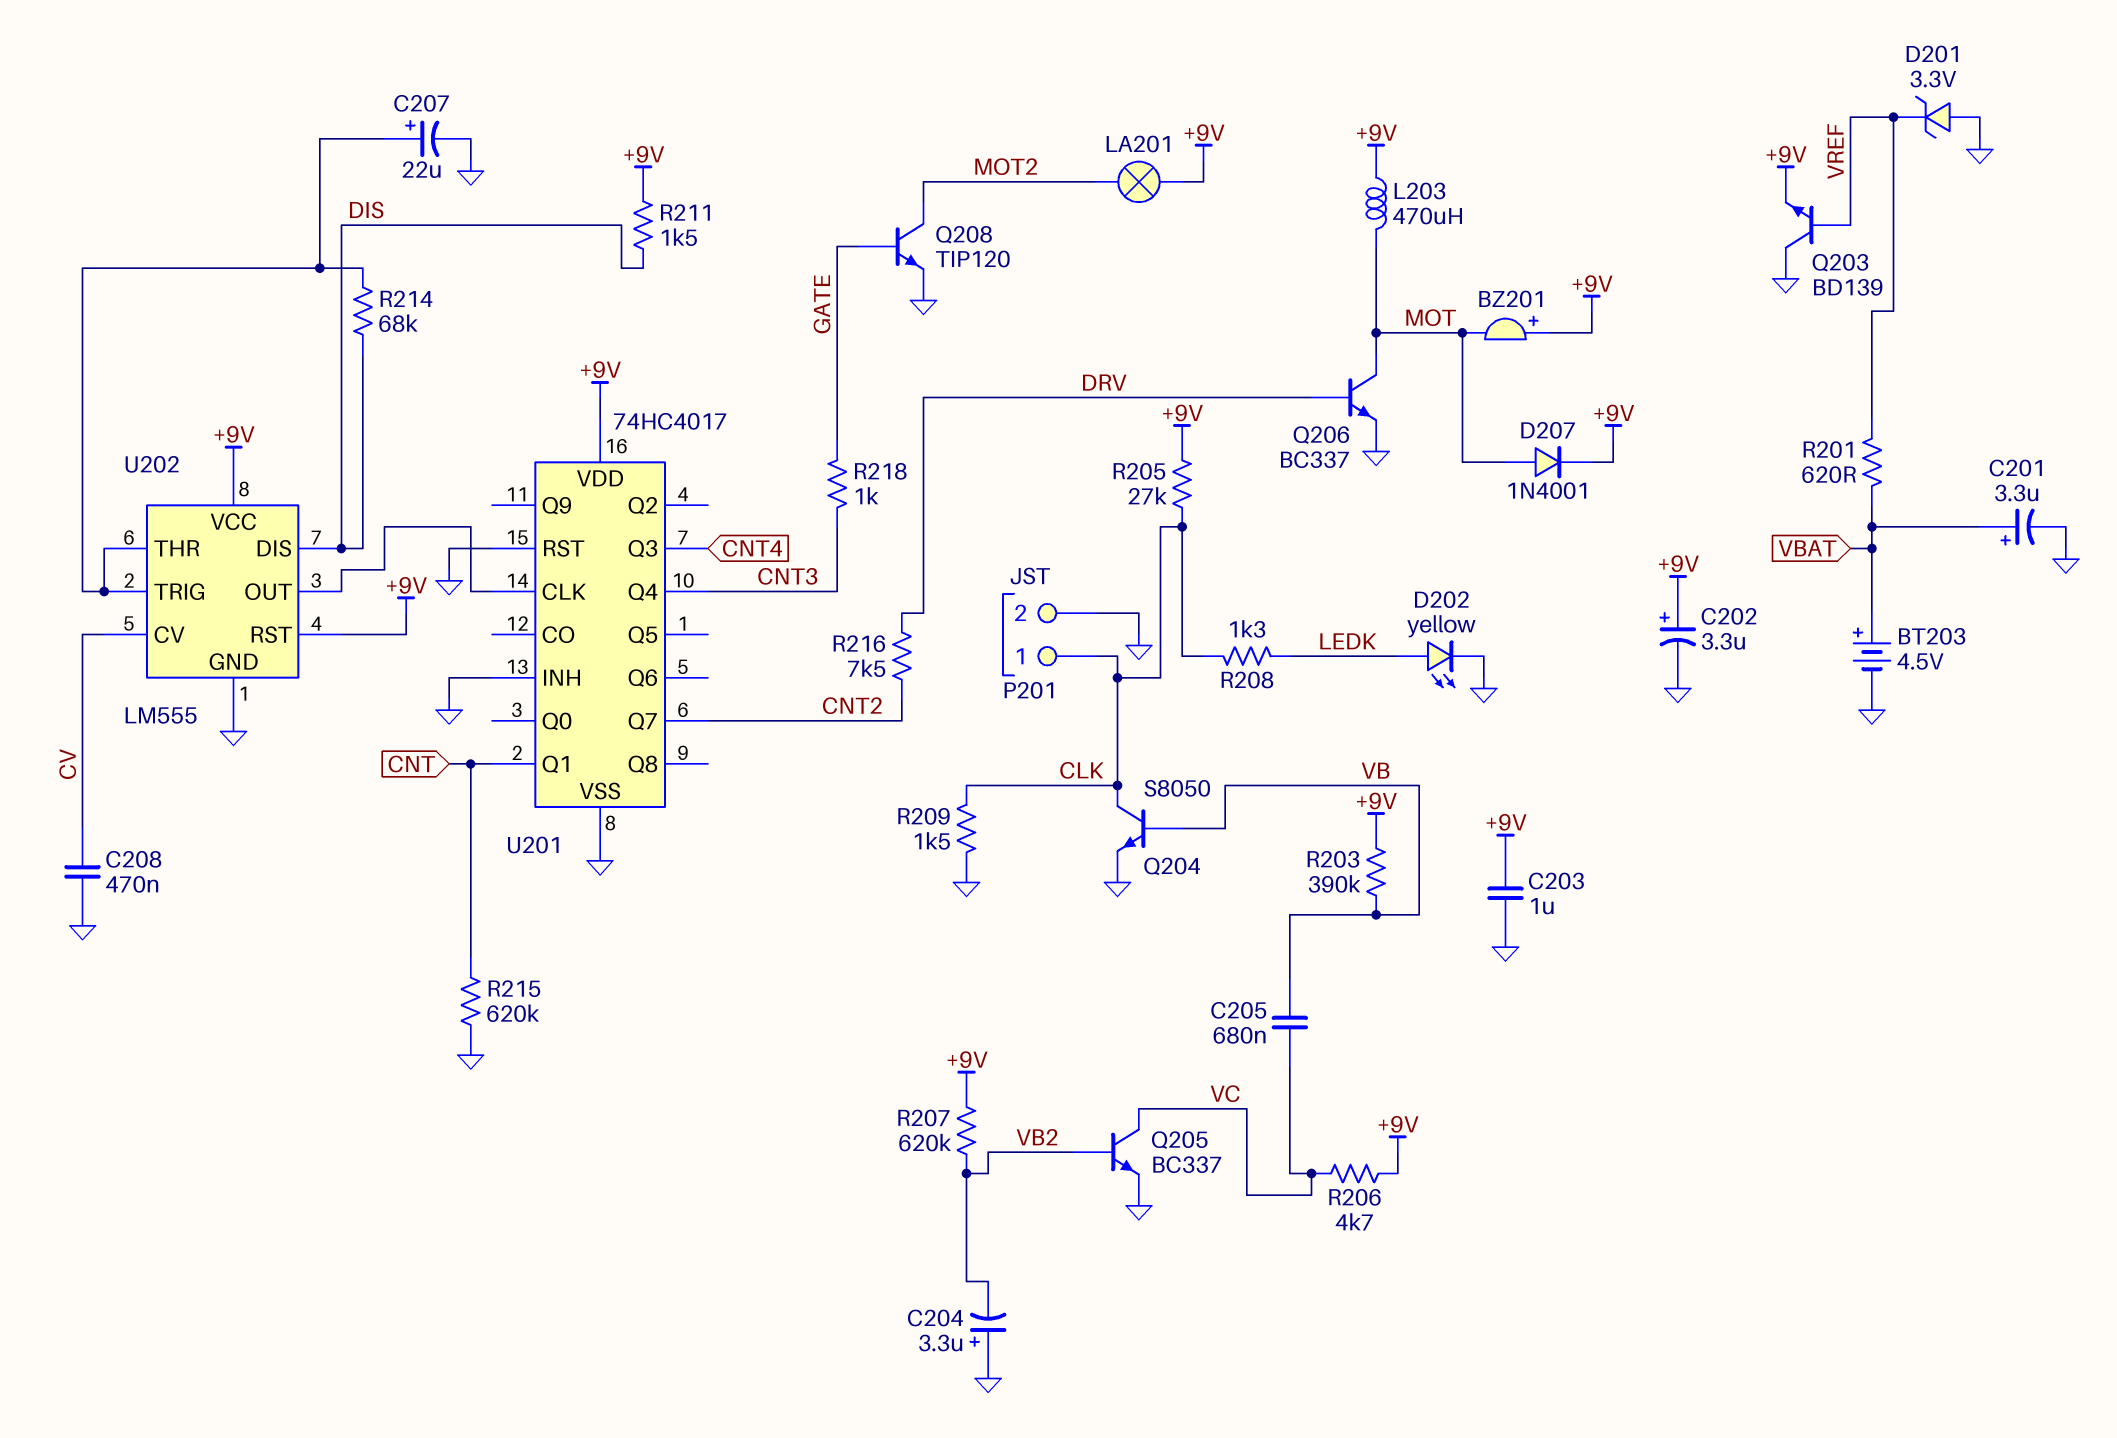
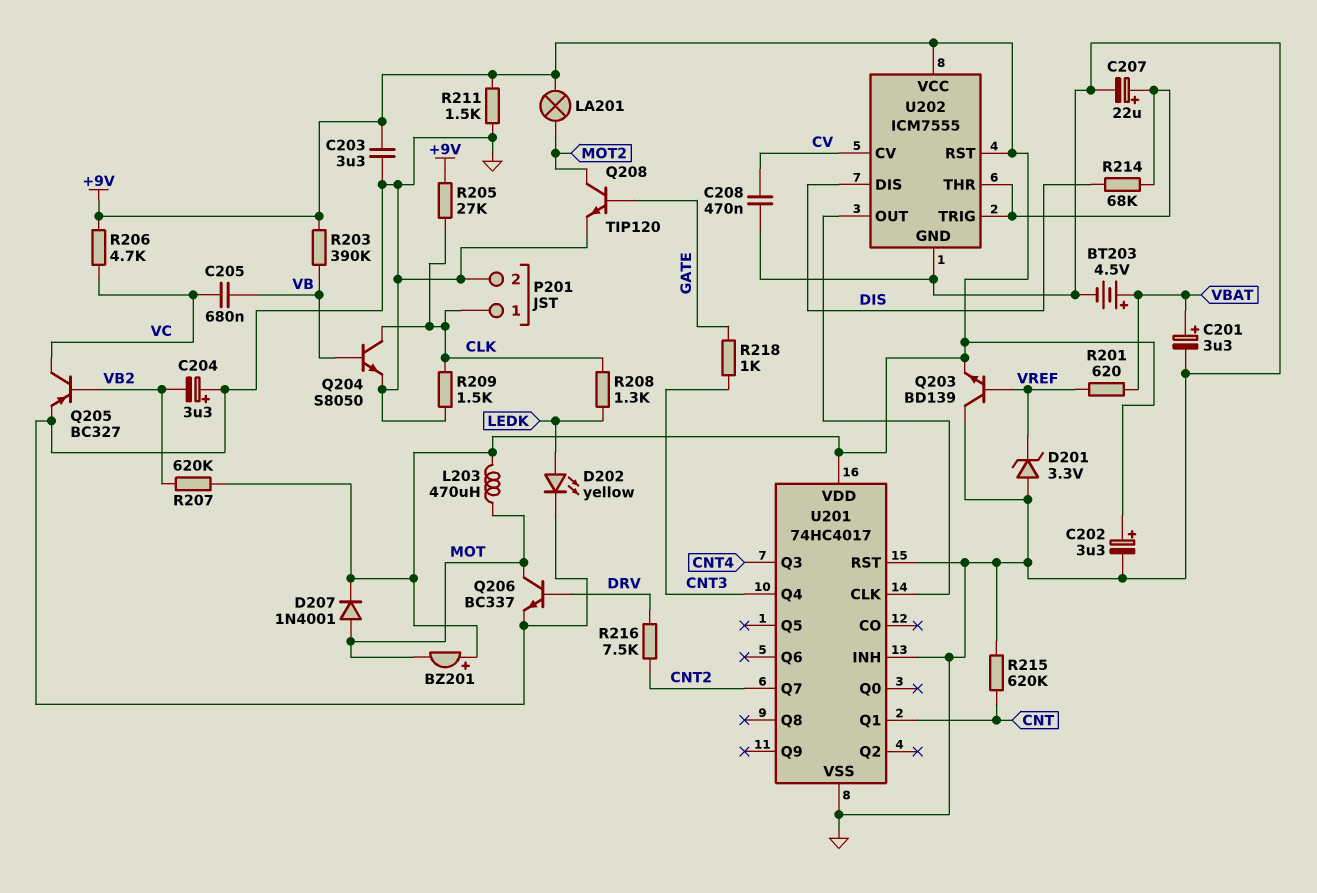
C203: 1uF (+9V, GND) -> 3.3uF (+9V, GND)
Q205: NPN BC337 (B VB2, C VC, E GND) -> PNP BC327 (B VB2, C VC, E GND)
R211: 1.5k (+9V, DIS) -> 1.5k (+9V, GND)
U202: LM555 -> ICM7555

